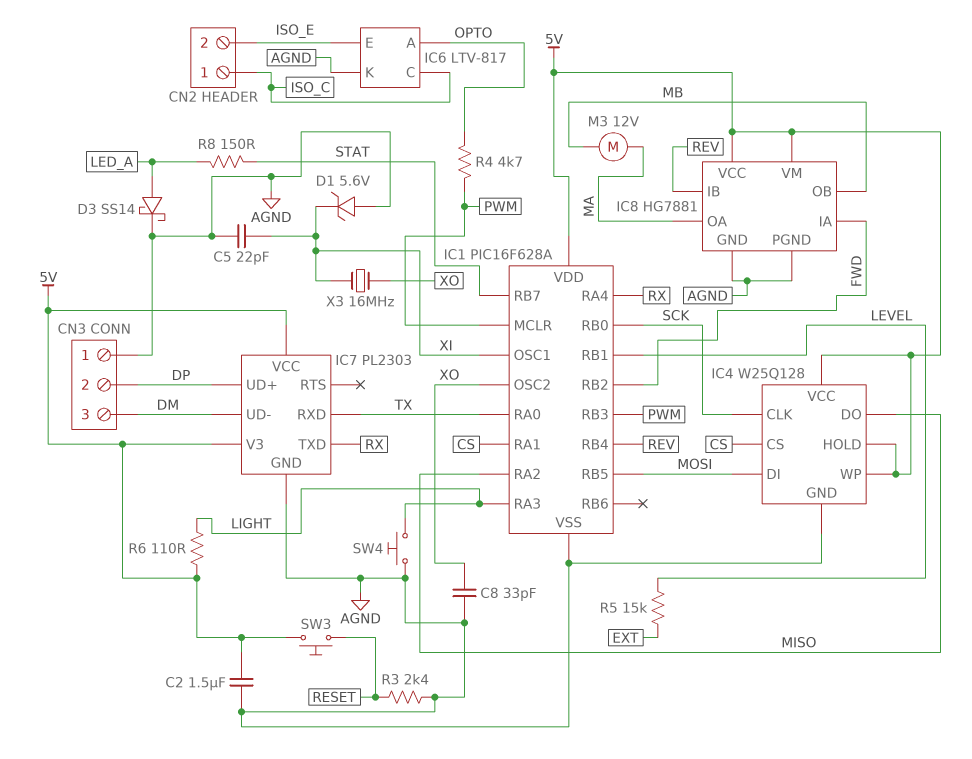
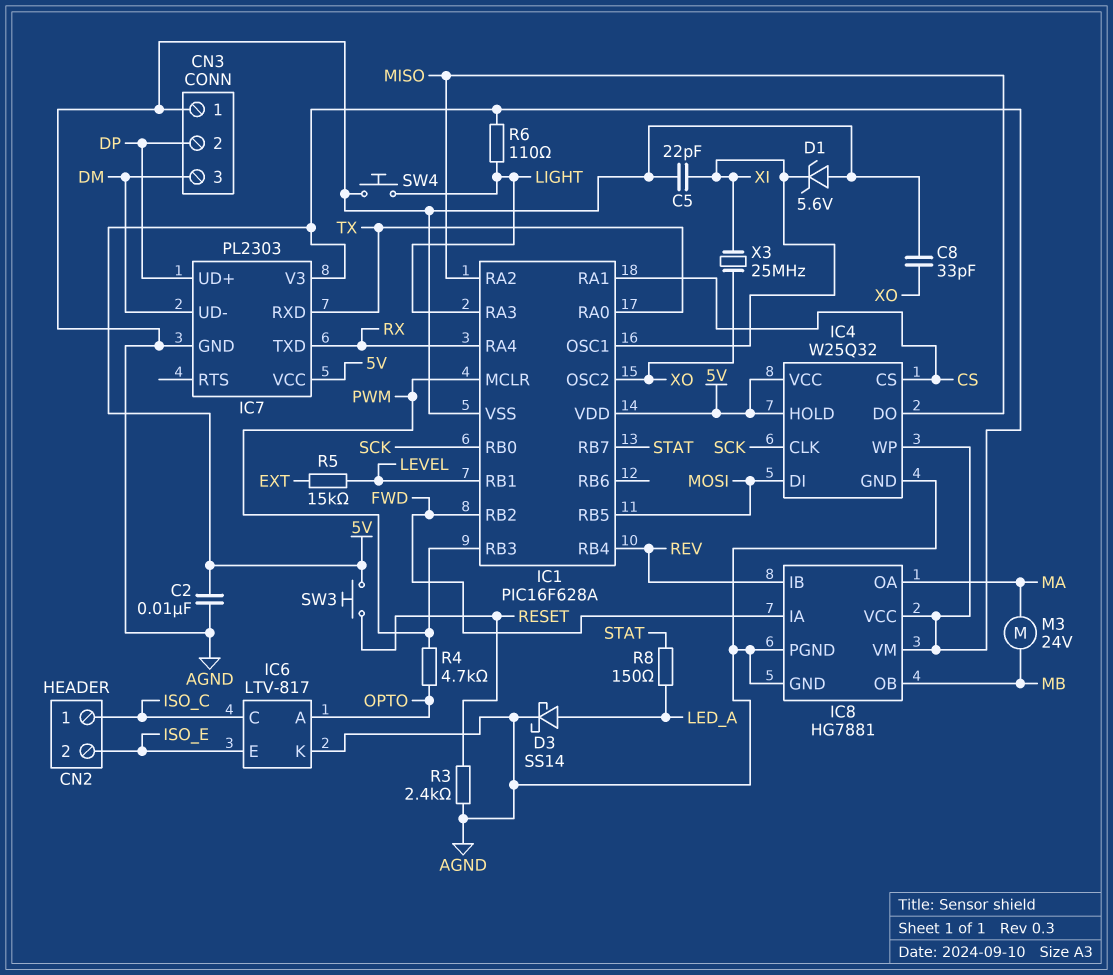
C2: 1.5uF (5V, AGND) -> 10nF (5V, AGND)
IC4: W25Q128 -> W25Q32
M3: motor 12V (MA, MB) -> motor 24V (MA, MB)
X3: 16MHz (XI, XO) -> 25MHz (XI, XO)

